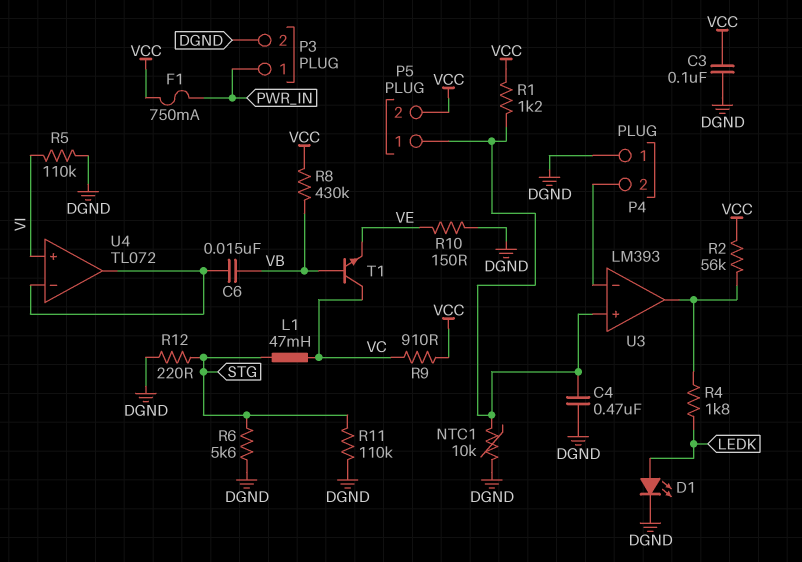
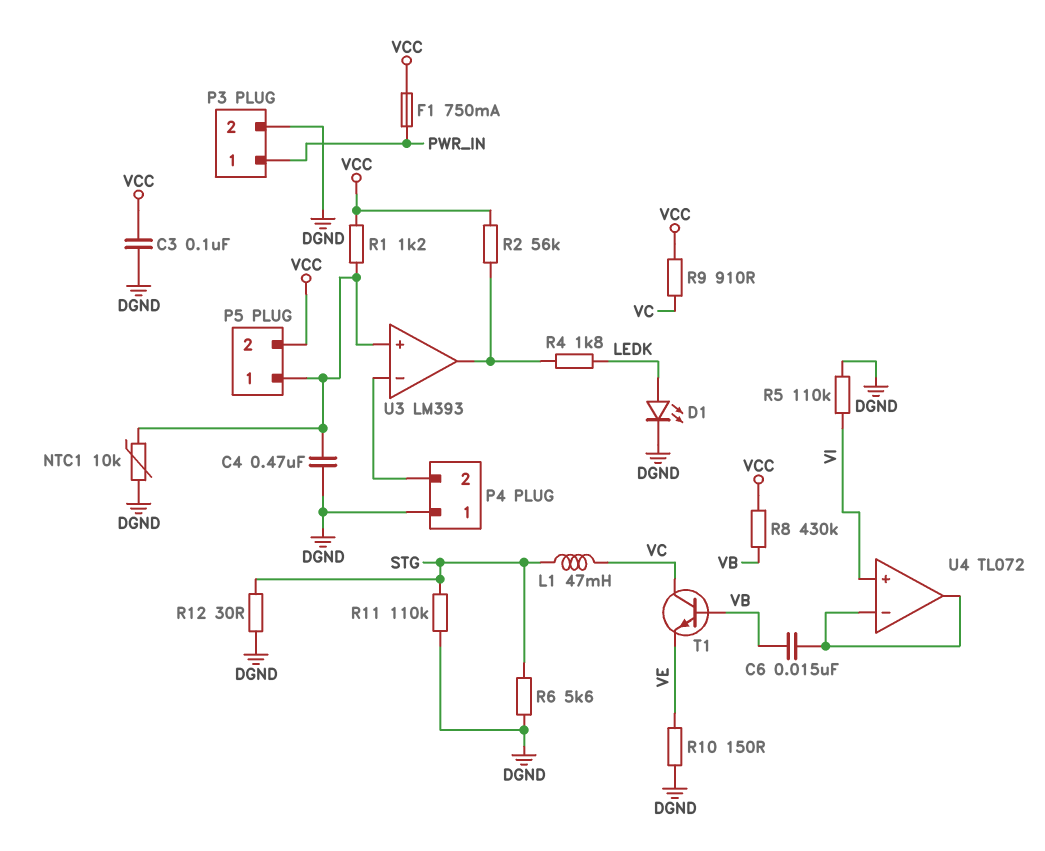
R12: 220 (DGND, STG) -> 30 (DGND, STG)

